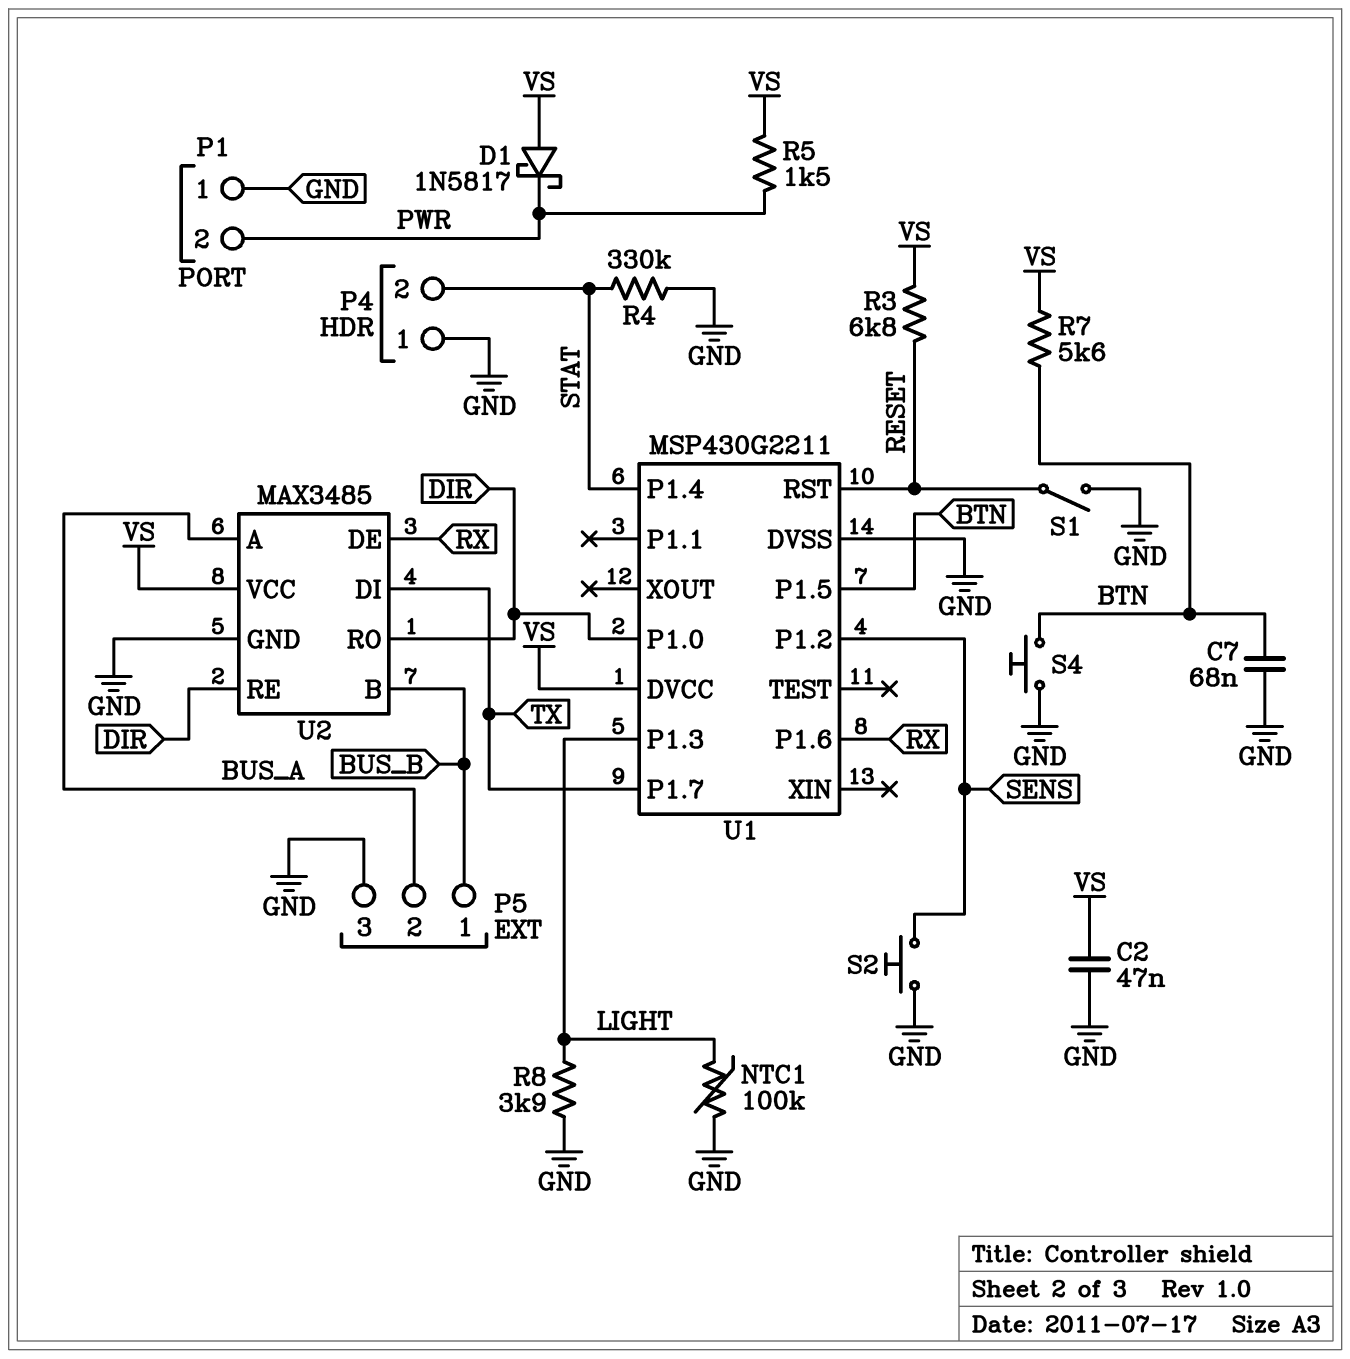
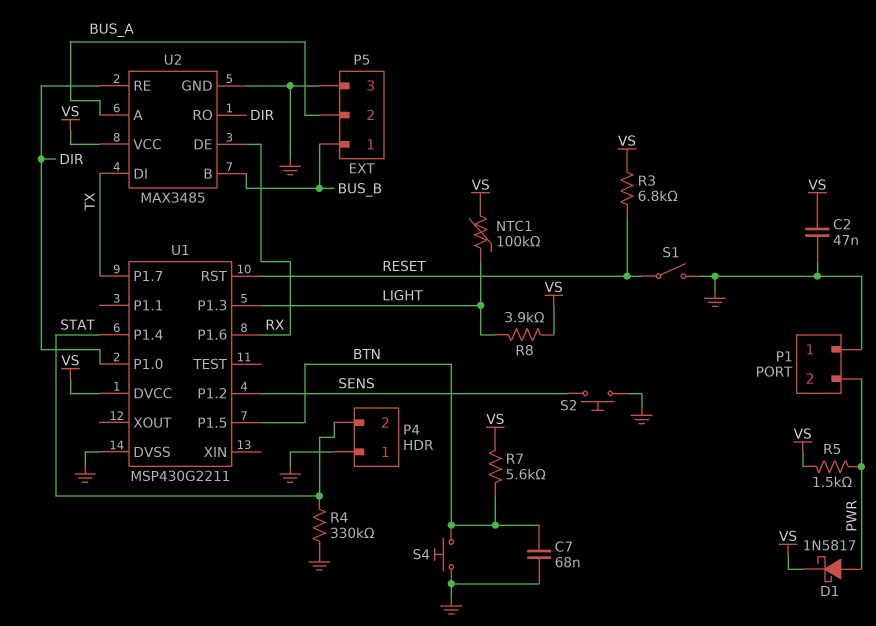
D1: schottky 1N5817 (A VS, K PWR) -> schottky 1N5817 (A PWR, K VS)
NTC1: 100k (GND, LIGHT) -> 100k (LIGHT, VS)
R8: 3.9k (GND, LIGHT) -> 3.9k (LIGHT, VS)

